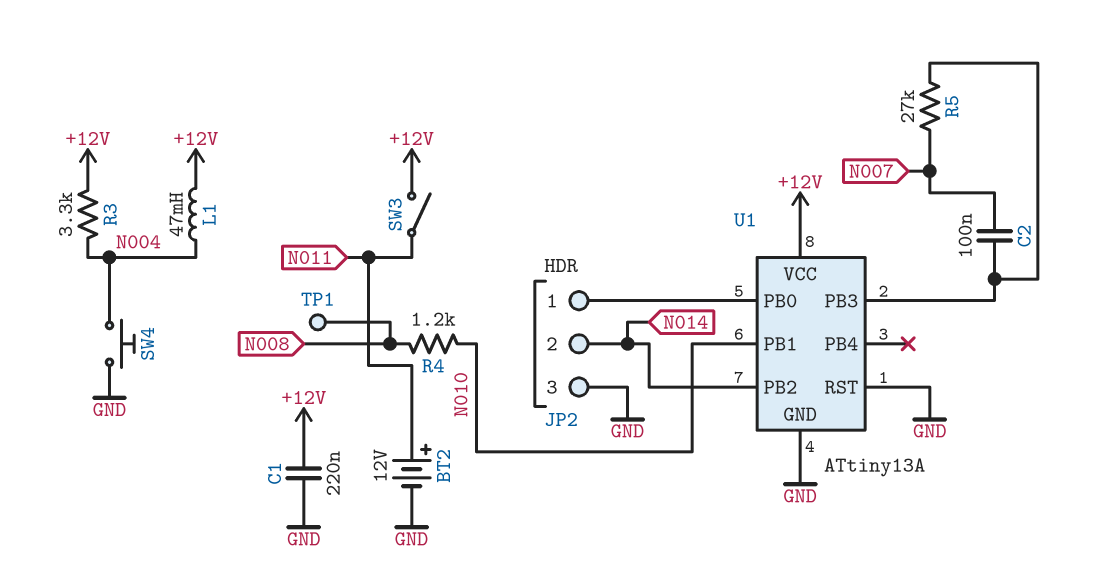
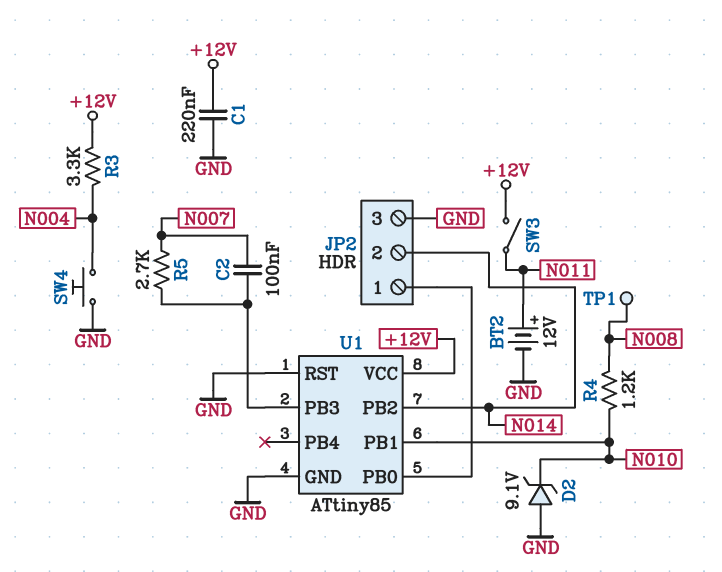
D2: none -> zener 9.1V (A GND, K N010)
L1: 47mH (+12V, N004) -> none
R5: 27k (N007, U1/PB3) -> 2.7k (N007, U1/PB3)
U1: ATtiny13A -> ATtiny85

